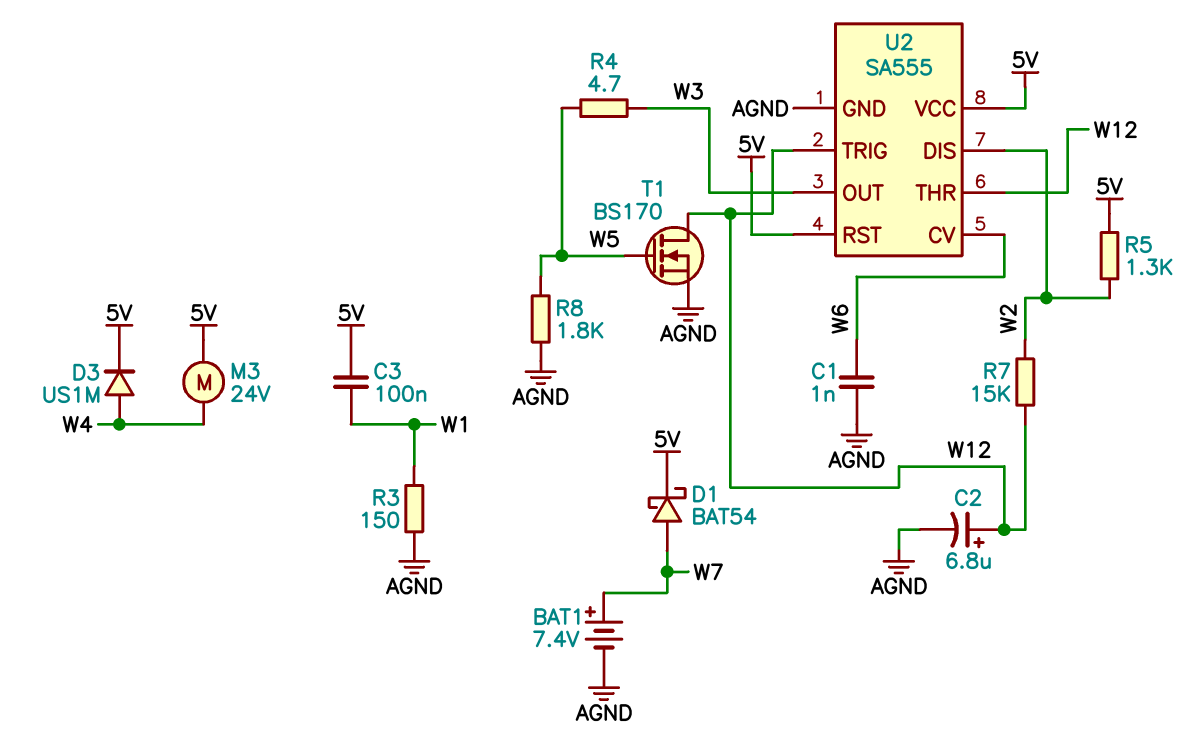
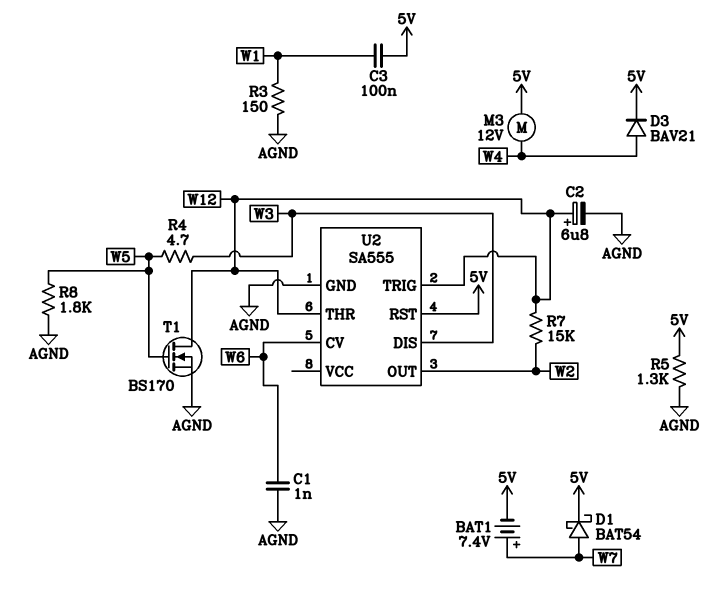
BAT1: 7.4V (plus W7, minus AGND) -> 7.4V (plus W7, minus 5V)
D3: diode US1M (A W4, K 5V) -> diode BAV21 (A W4, K 5V)
M3: motor 24V (5V, W4) -> motor 12V (5V, W4)
R5: 1.3k (5V, W2) -> 1.3k (5V, AGND)
U2 pin DIS: W2 -> W3
U2 pin OUT: W3 -> W2
U2 pin VCC: 5V -> none

